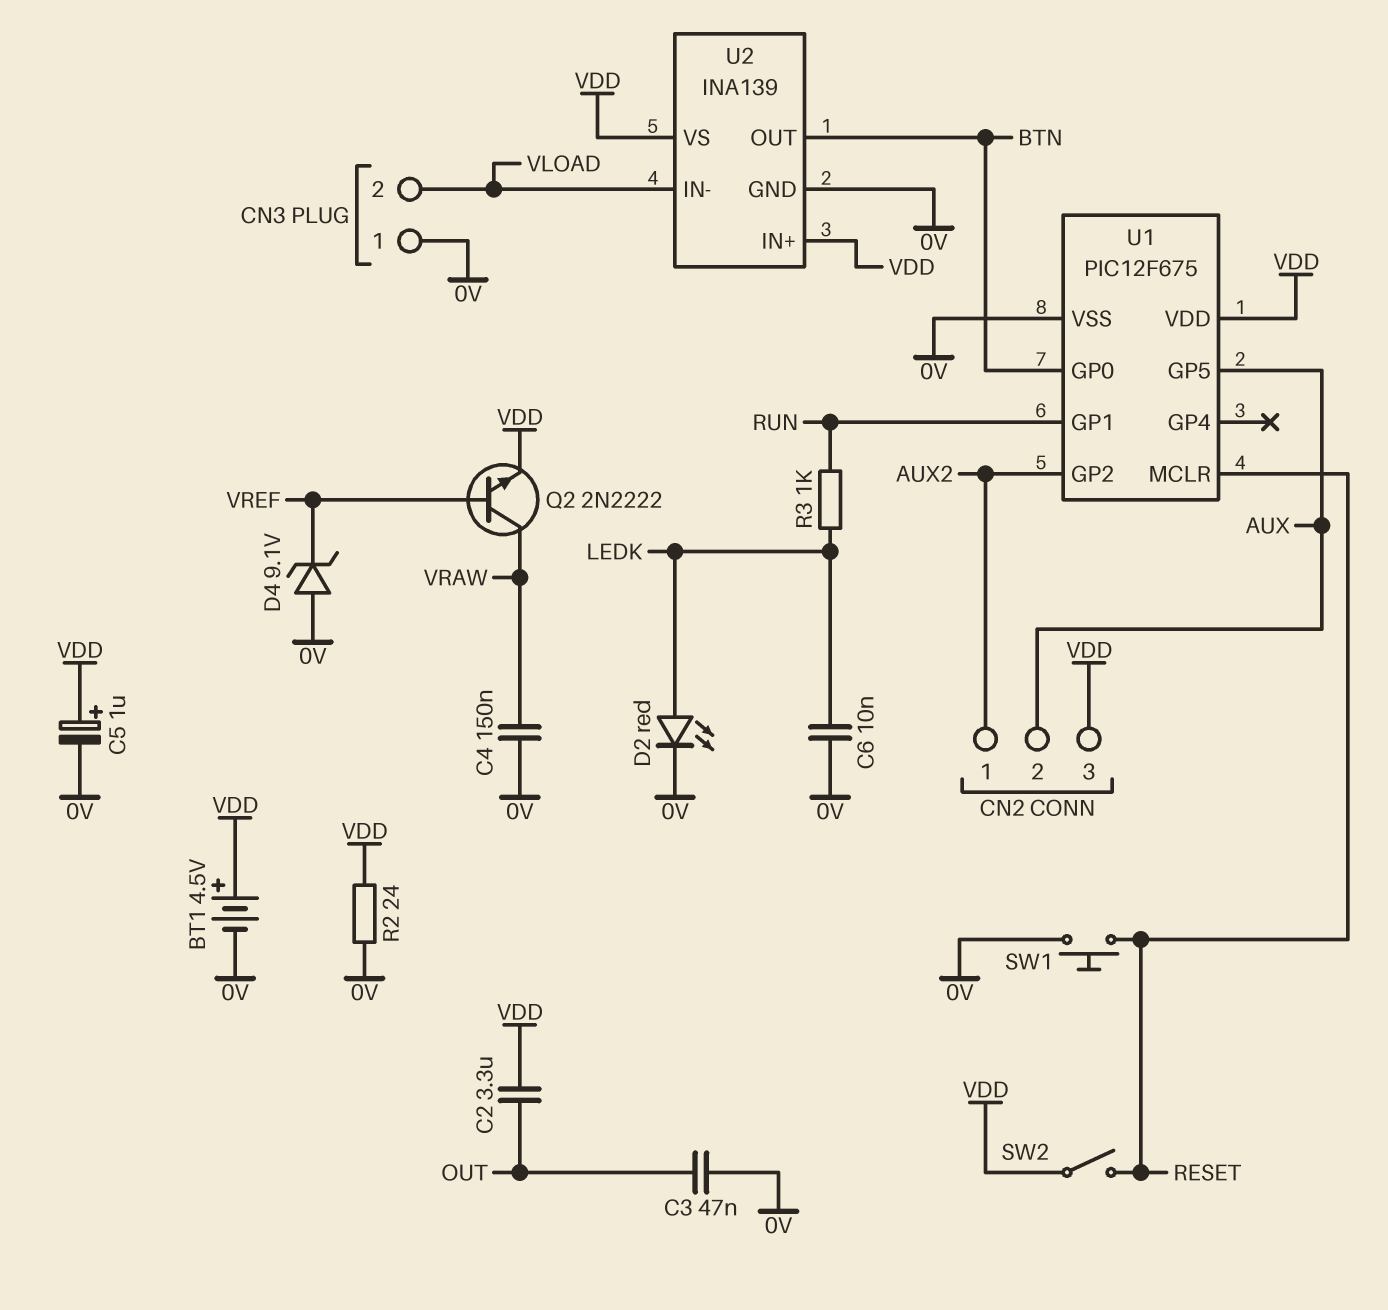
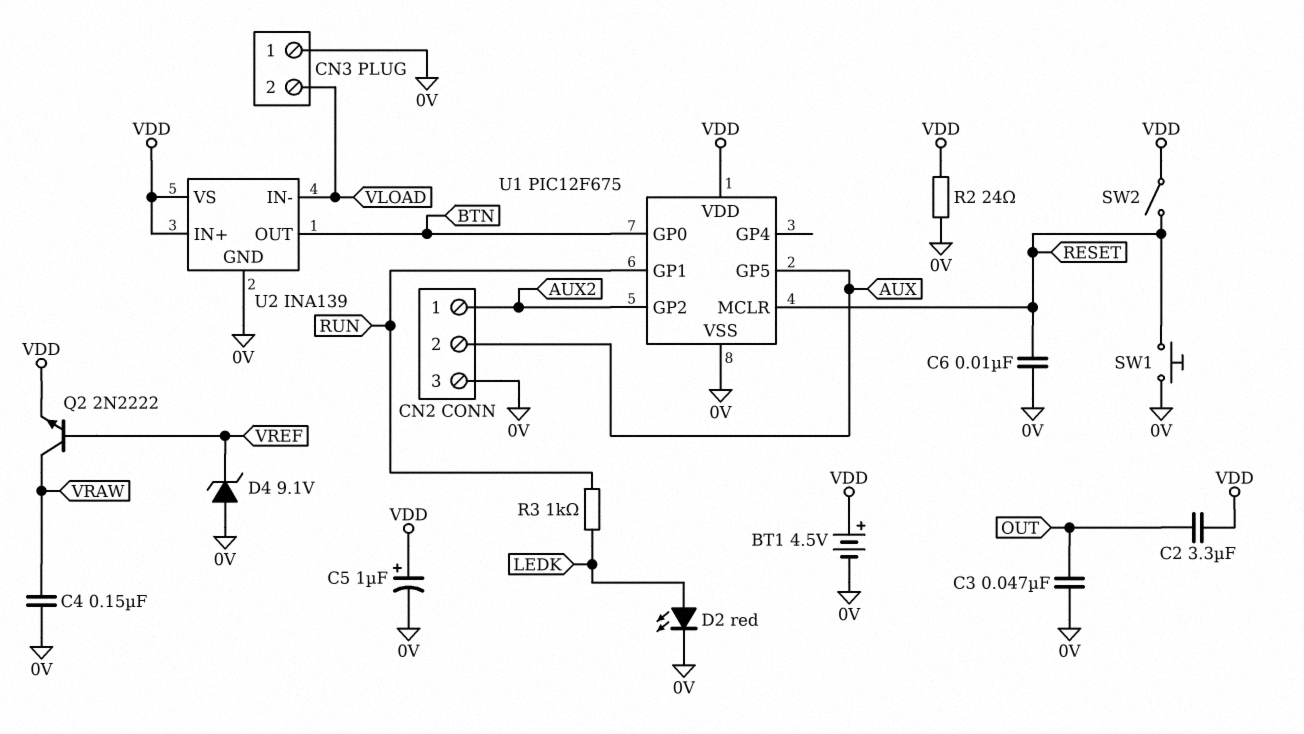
C6: 10nF (0V, LEDK) -> 10nF (0V, RESET)
CN2 pin 3: VDD -> 0V

